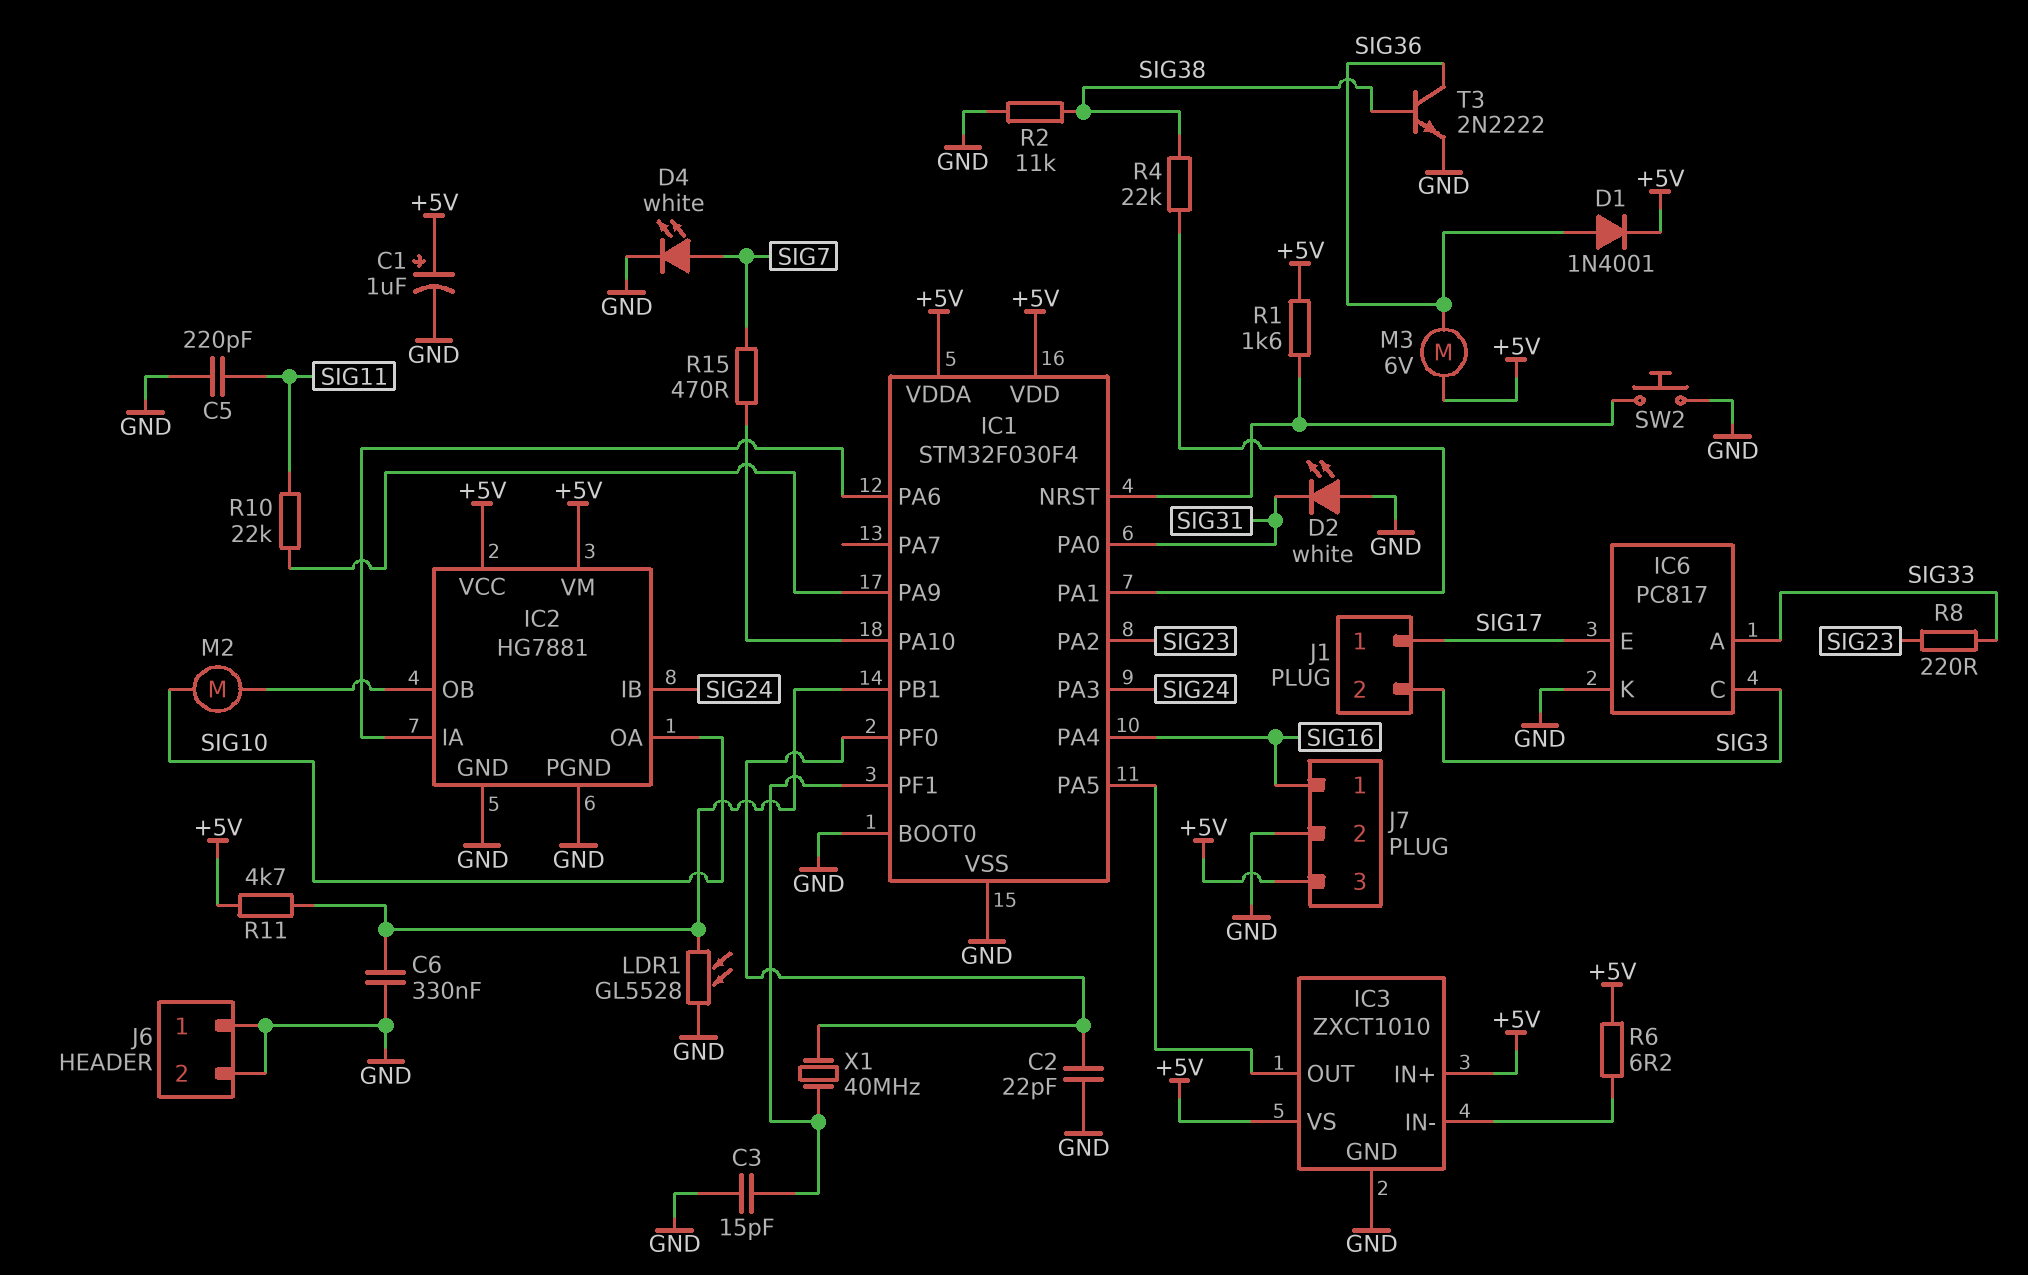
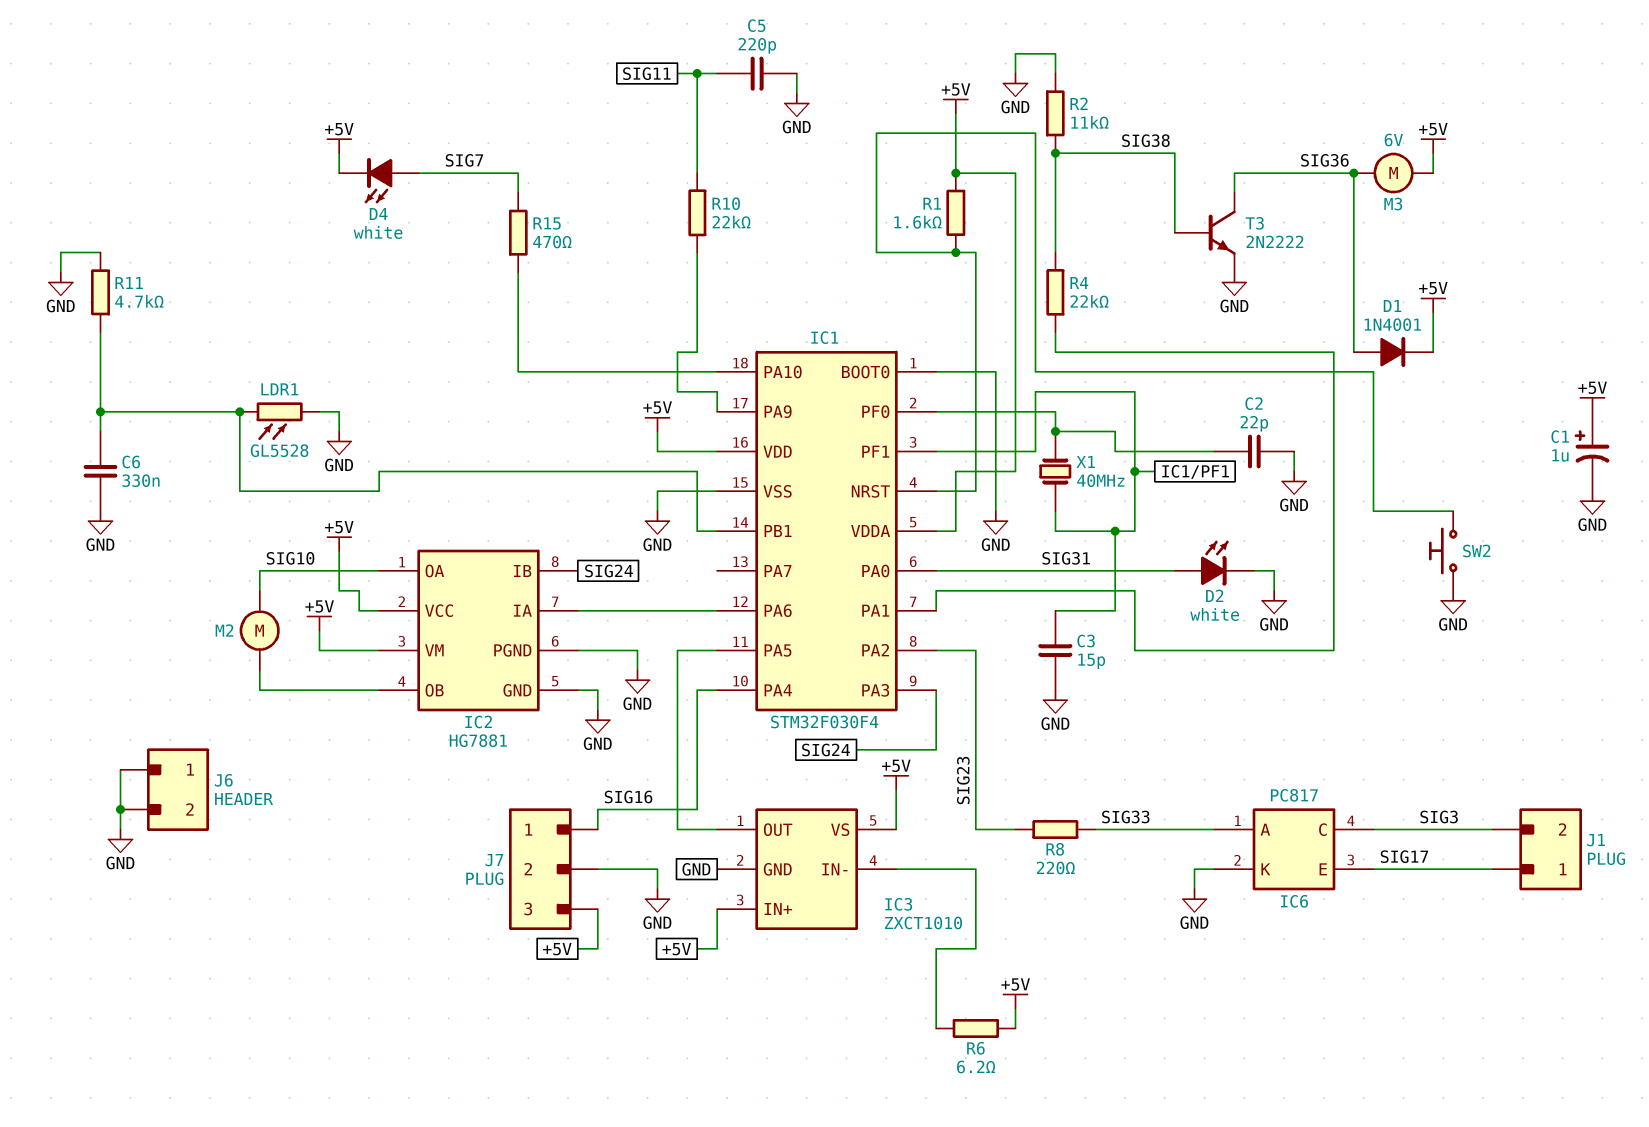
D2: LED white (A GND, K SIG31) -> LED white (A SIG31, K GND)
D4: LED white (A SIG7, K GND) -> LED white (A SIG7, K +5V)
R11: 4.7k (+5V, IC1/PB1) -> 4.7k (GND, IC1/PB1)

